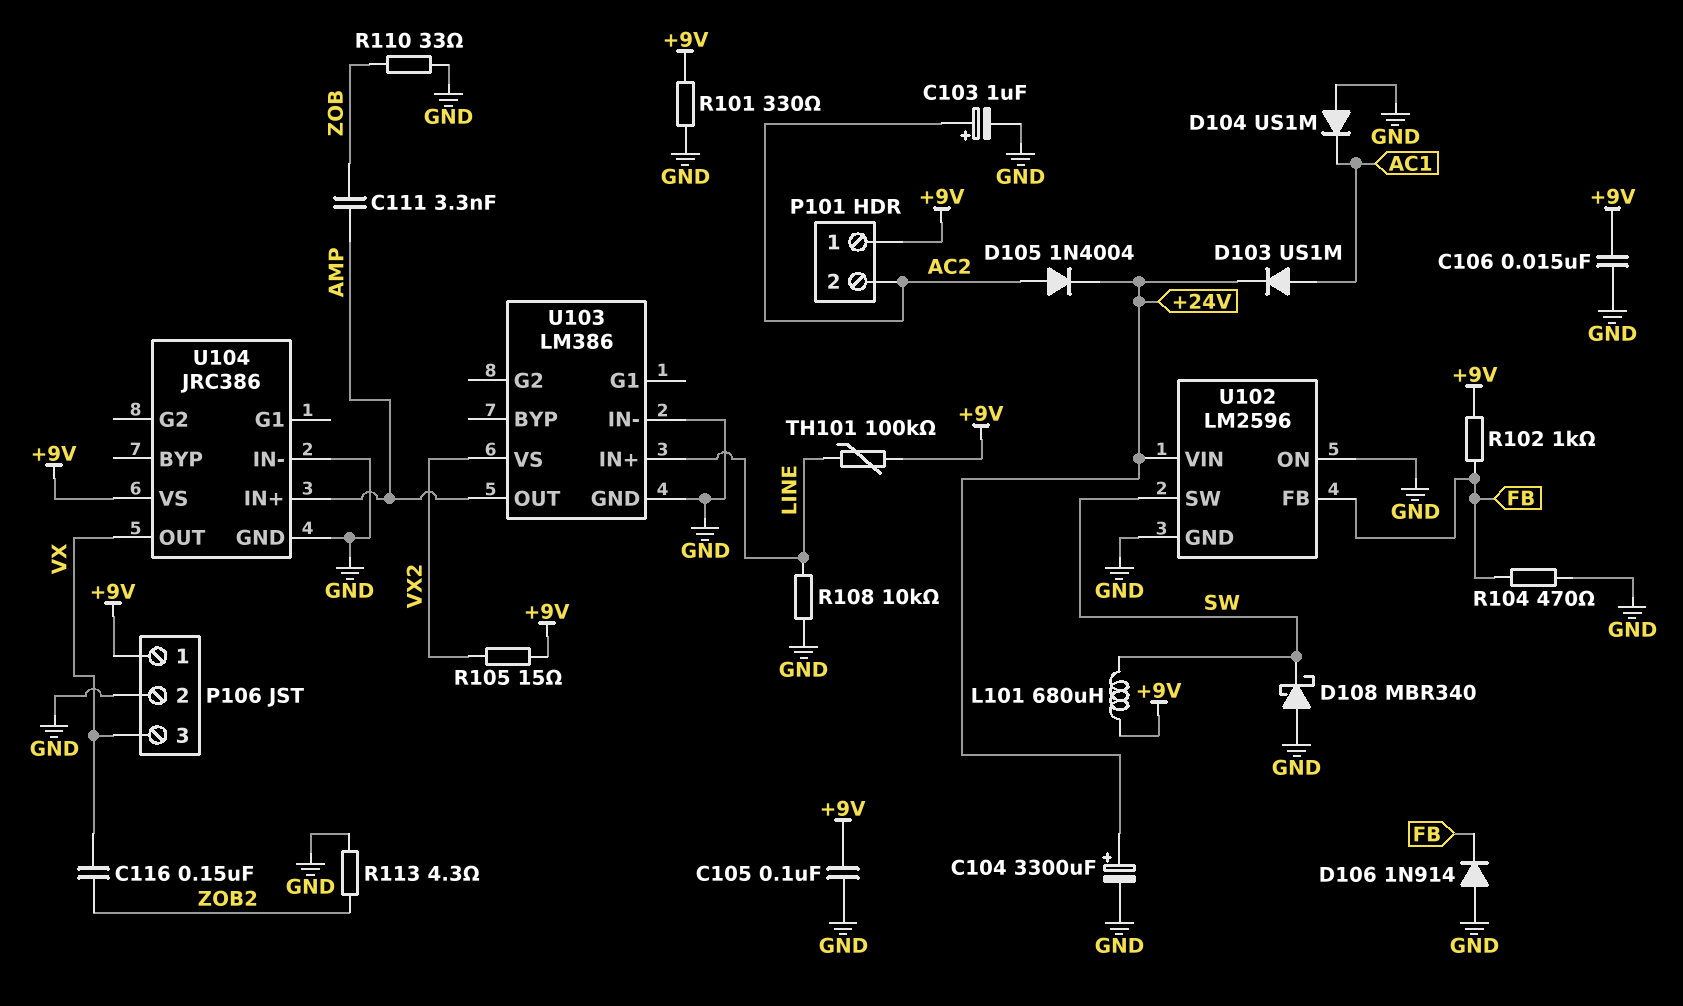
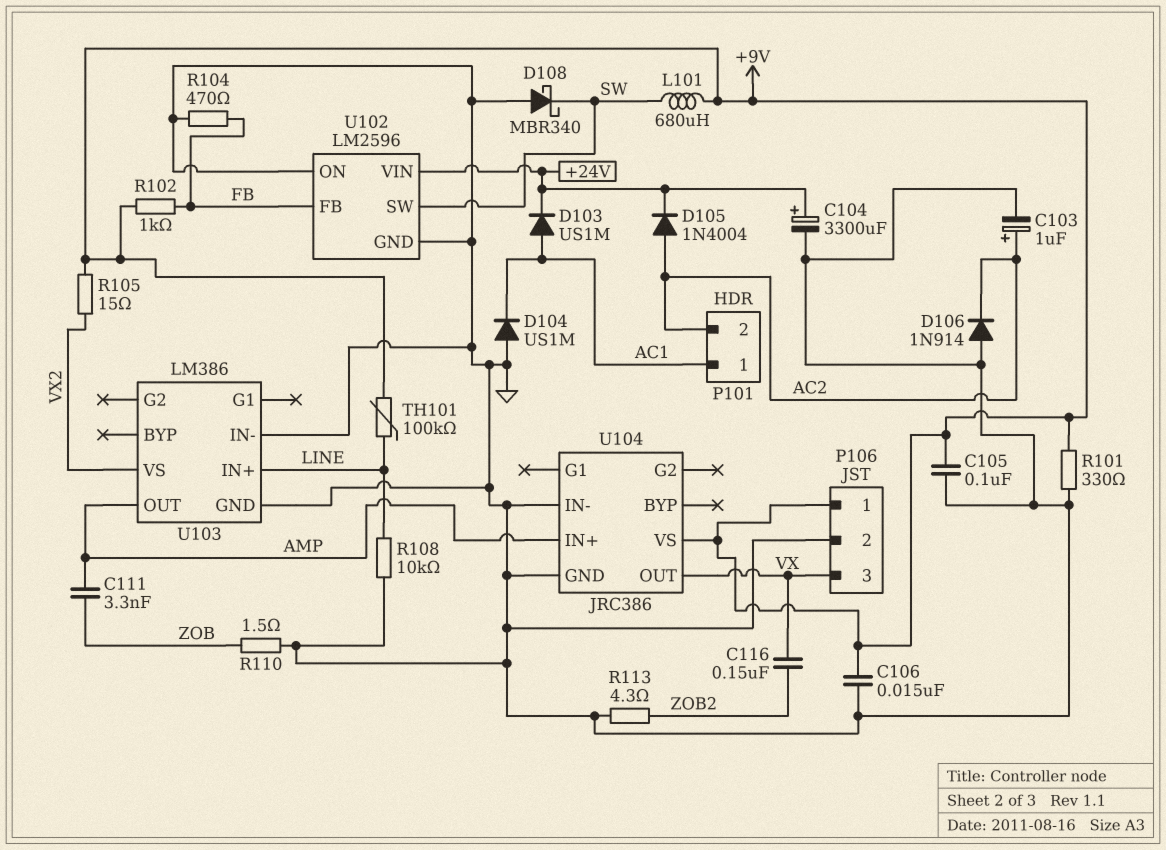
D106: diode 1N914 (A GND, K FB) -> diode 1N914 (A GND, K AC2)
P101 pin 1: +9V -> AC1
R110: 33 (GND, ZOB) -> 1.5 (GND, ZOB)

